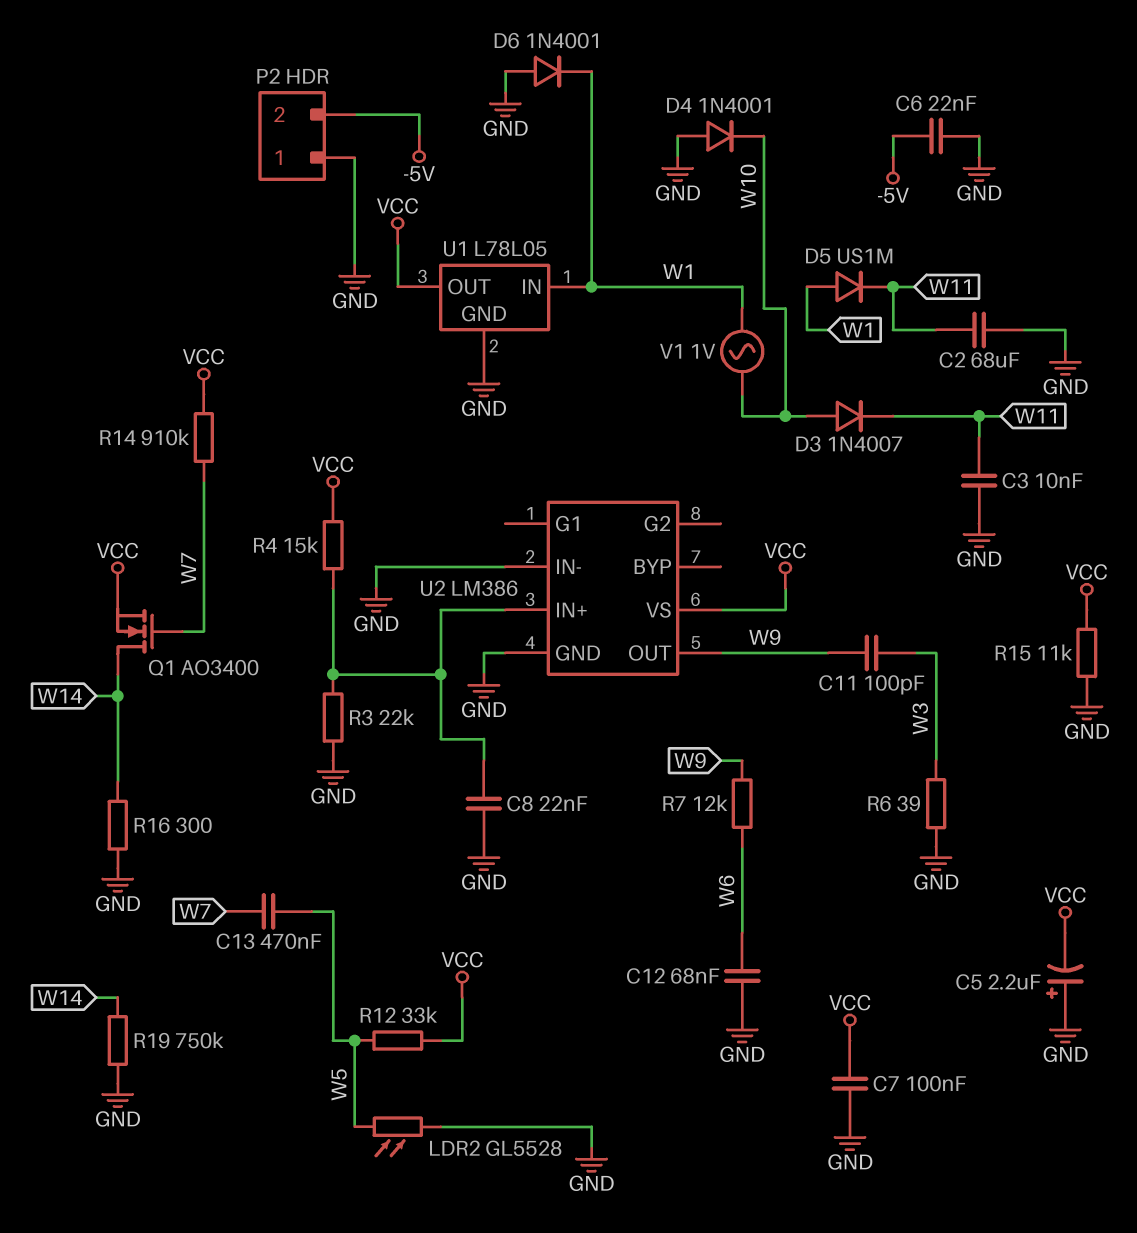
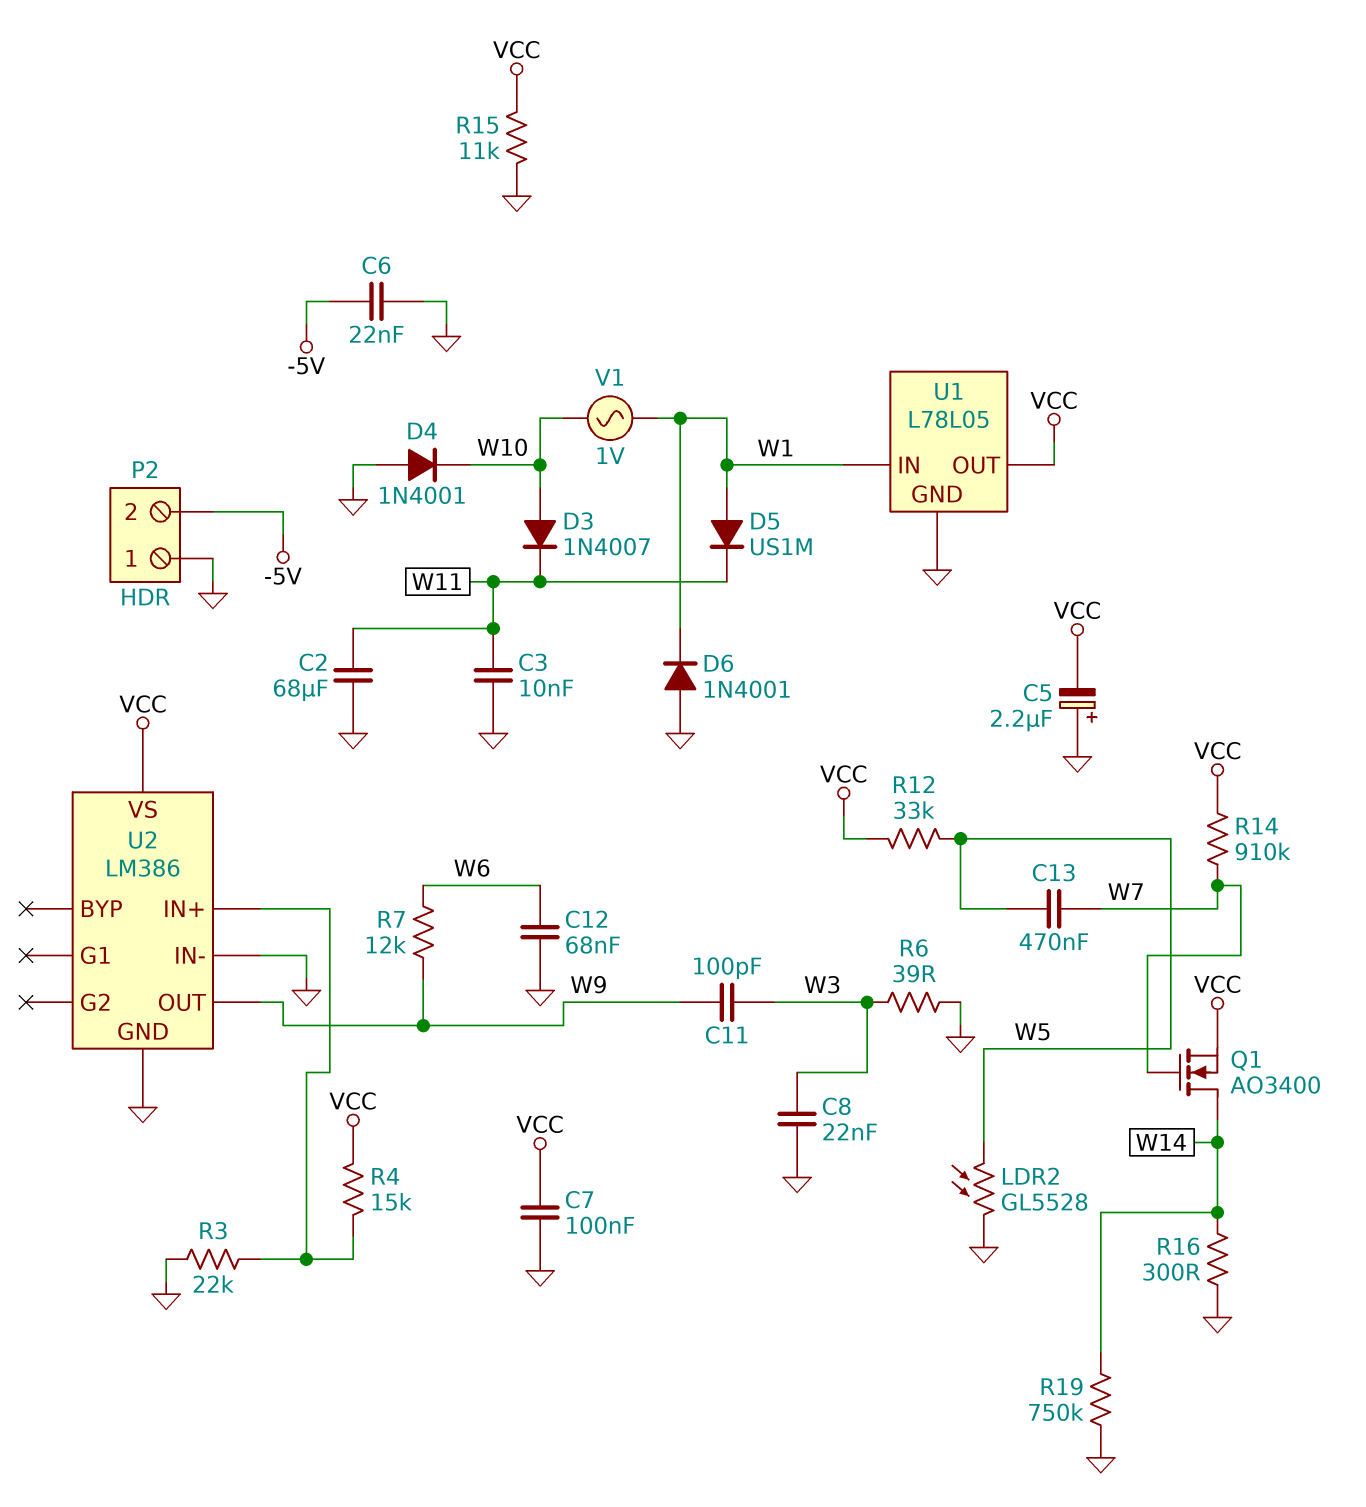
C8: 22nF (GND, U2/IN+) -> 22nF (GND, W3)

